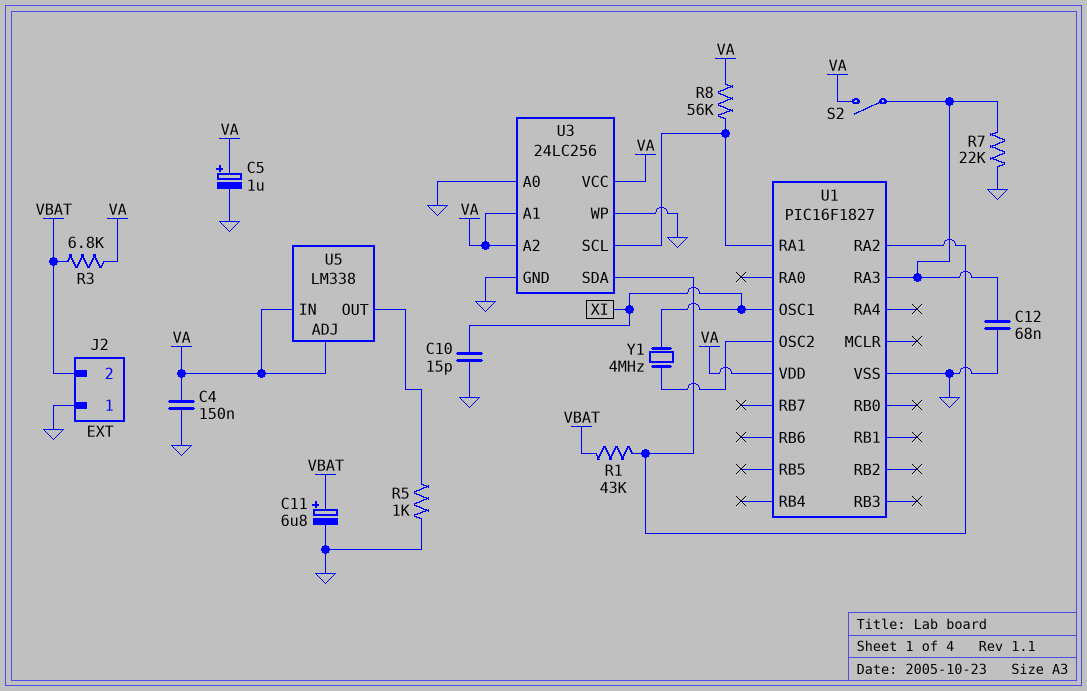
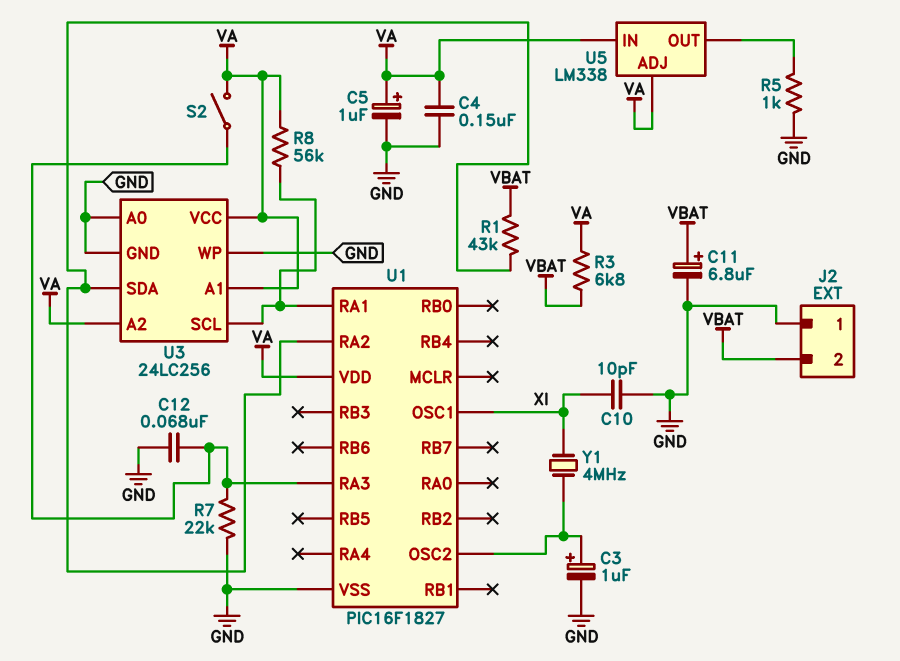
C3: none -> 1uF (plus U1/OSC2, minus GND)
C10: 15pF (GND, XI) -> 10pF (GND, XI)

